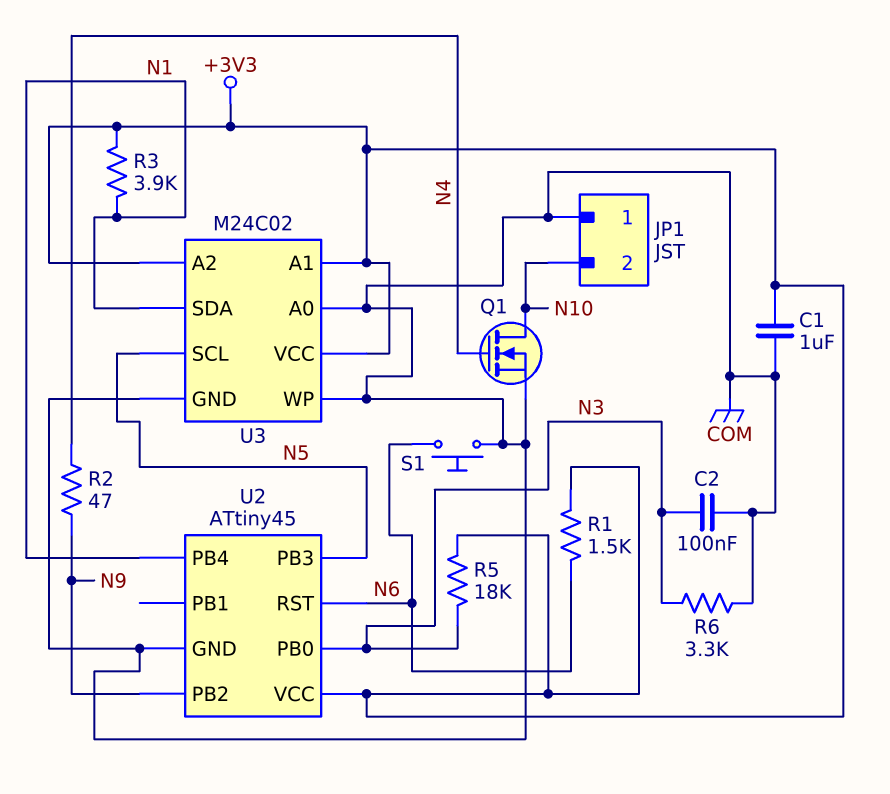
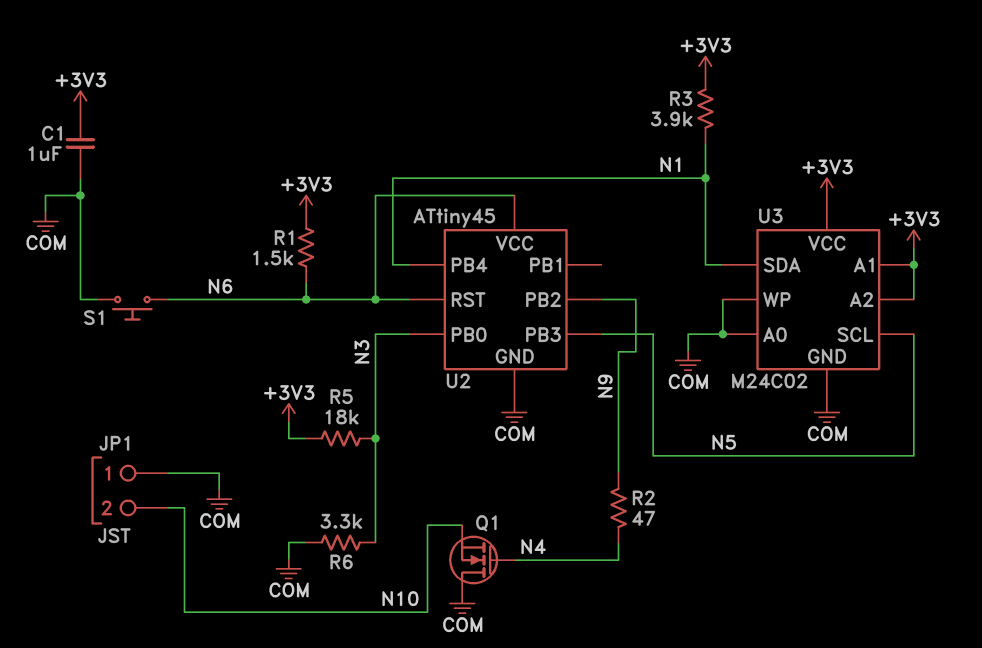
C2: 100nF (COM, N3) -> none
Q1: NMOS (G N4, D N10, S COM) -> NMOS (G N4, D COM, S N10)
U2 pin VCC: +3V3 -> N6

